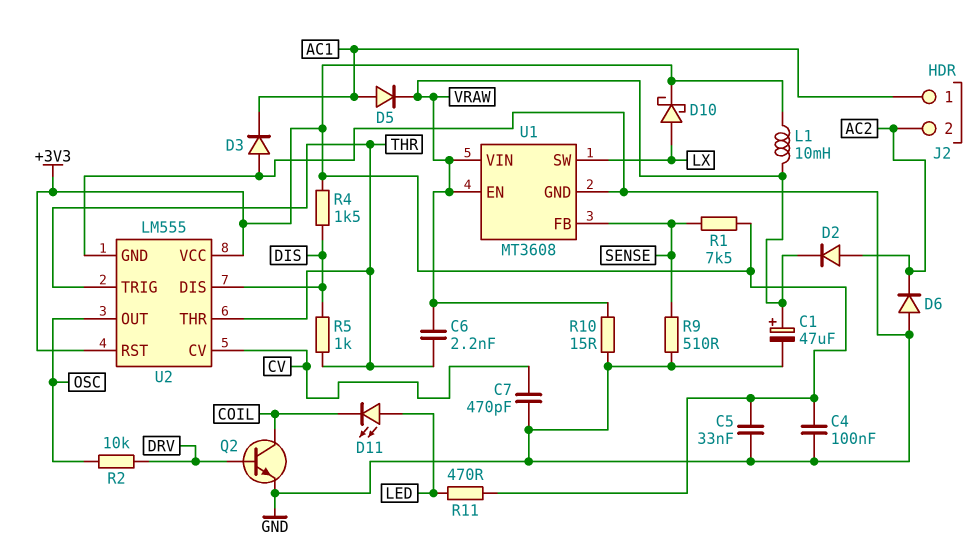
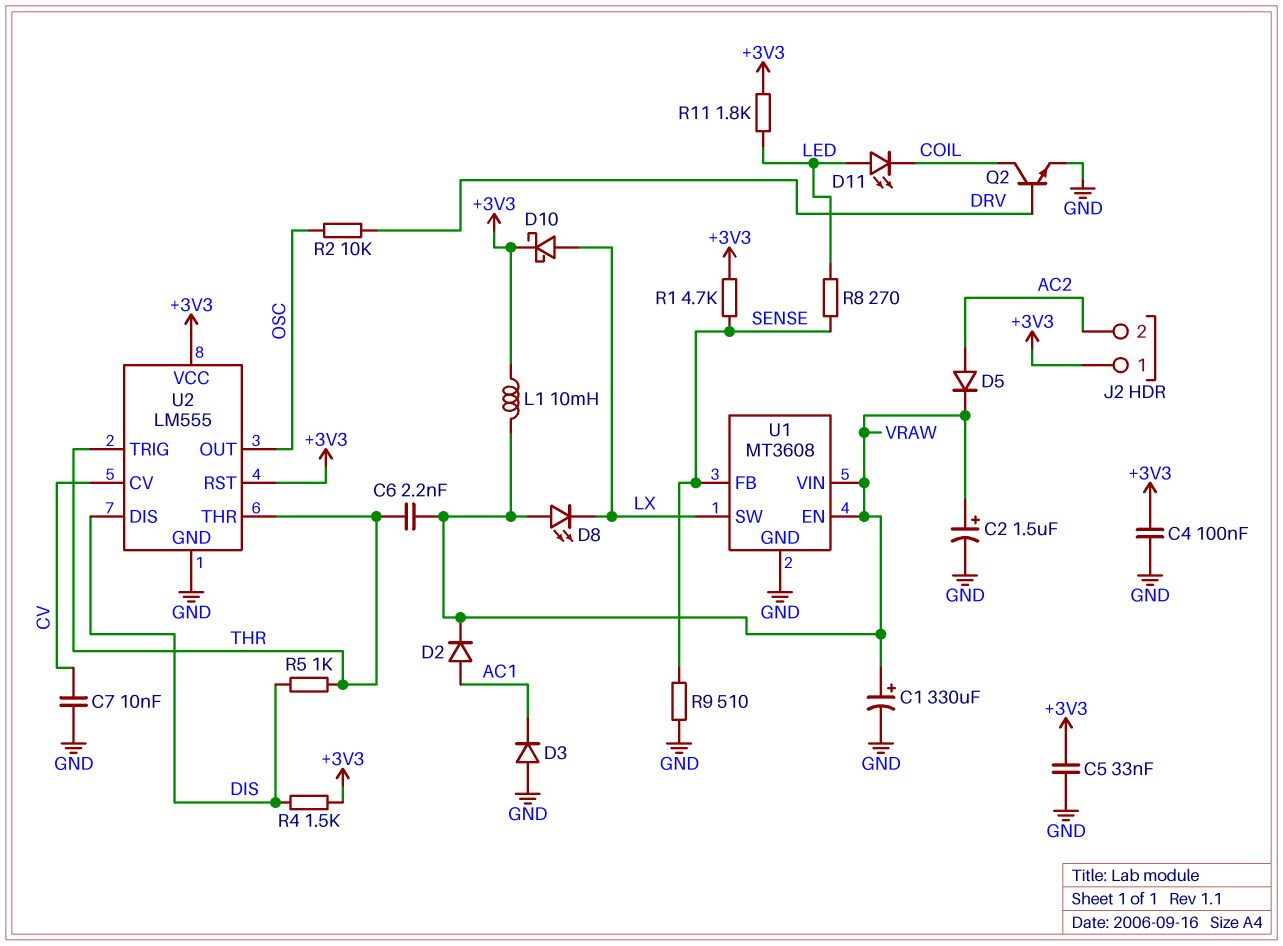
C1: 47uF (plus VRAW, minus GND) -> 330uF (plus VRAW, minus GND)
C2: none -> 1.5uF (plus VRAW, minus GND)
C7: 470pF (CV, GND) -> 10nF (CV, GND)
D2: diode (A AC2, K VRAW) -> diode (A AC1, K VRAW)
D5: diode (A AC1, K VRAW) -> diode (A AC2, K VRAW)
D6: diode (A GND, K AC2) -> none
D8: none -> LED (A VRAW, K LX)
J2 pin 1: AC1 -> +3V3
R1: 7.5k (+3V3, SENSE) -> 4.7k (+3V3, SENSE)
R8: none -> 270 (LED, SENSE)
R10: 15 (GND, VRAW) -> none
R11: 470 (+3V3, LED) -> 1.8k (+3V3, LED)

